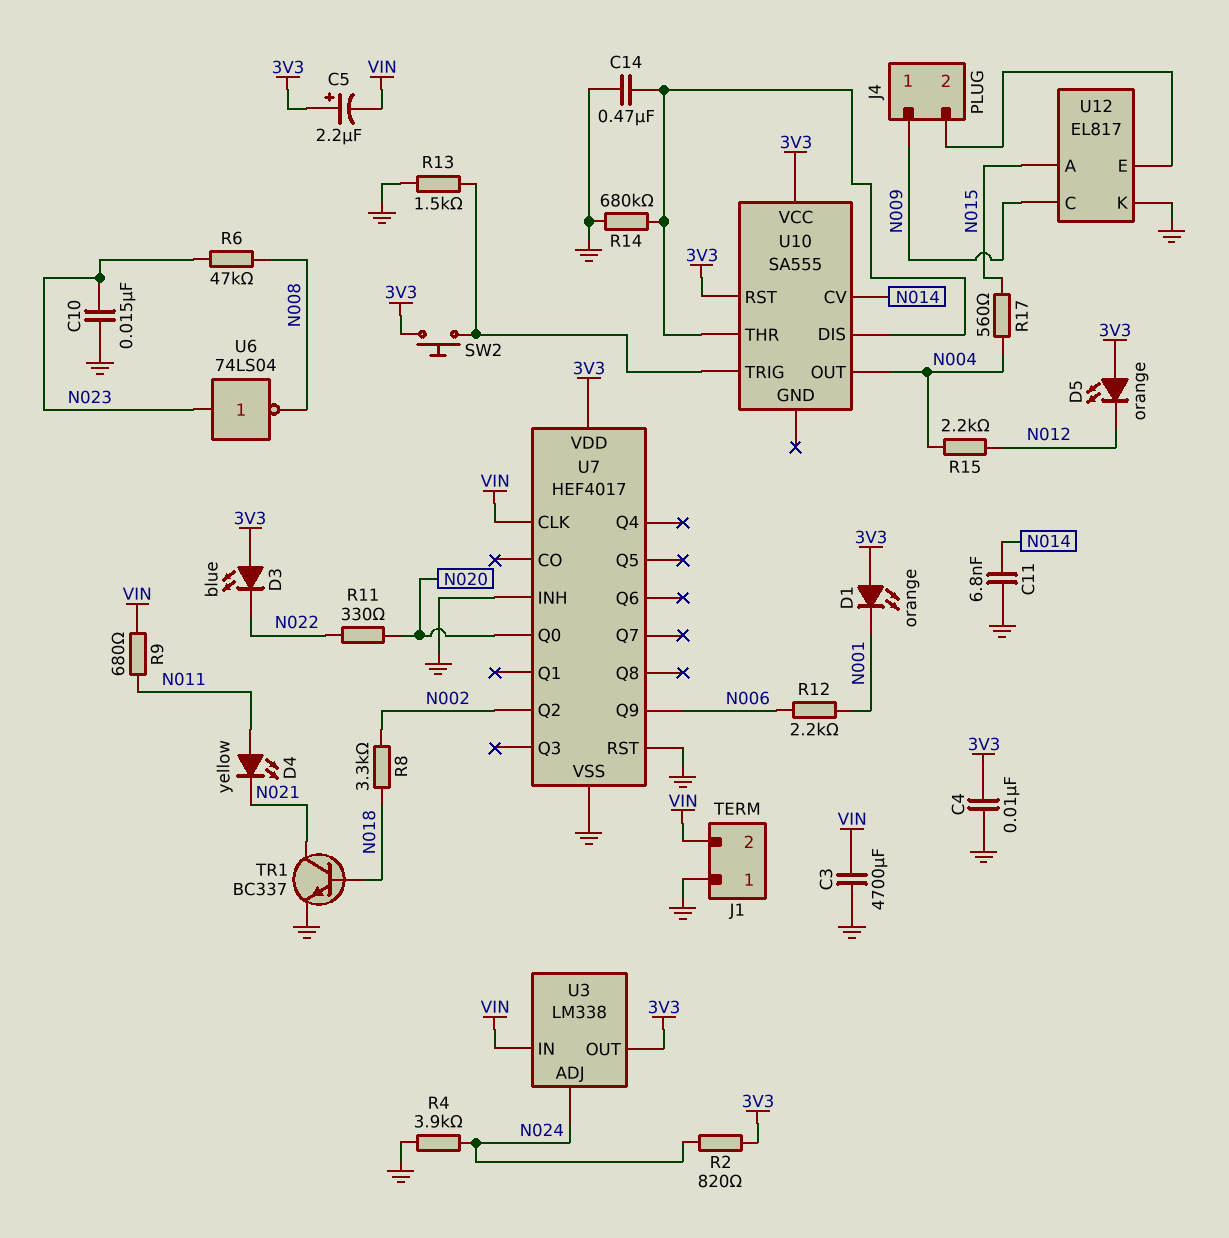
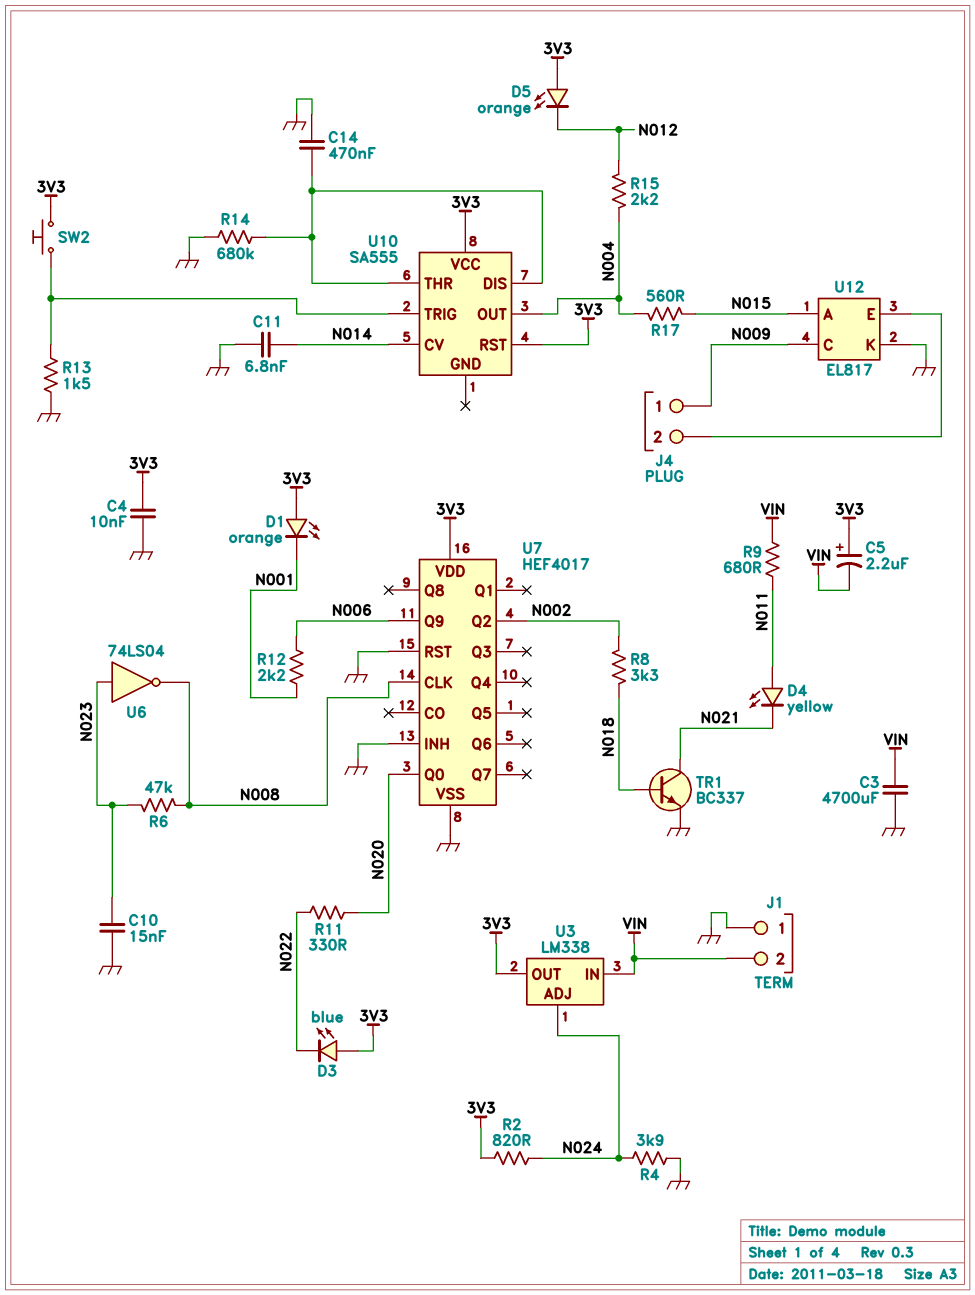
U7 pin CLK: VIN -> N008

